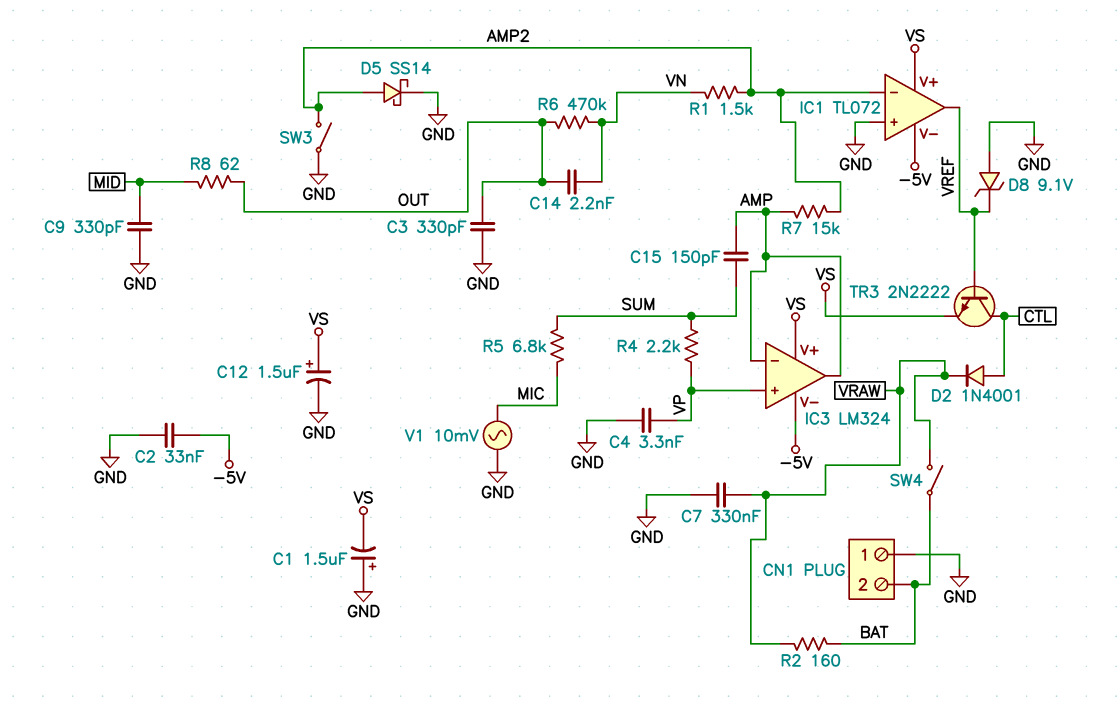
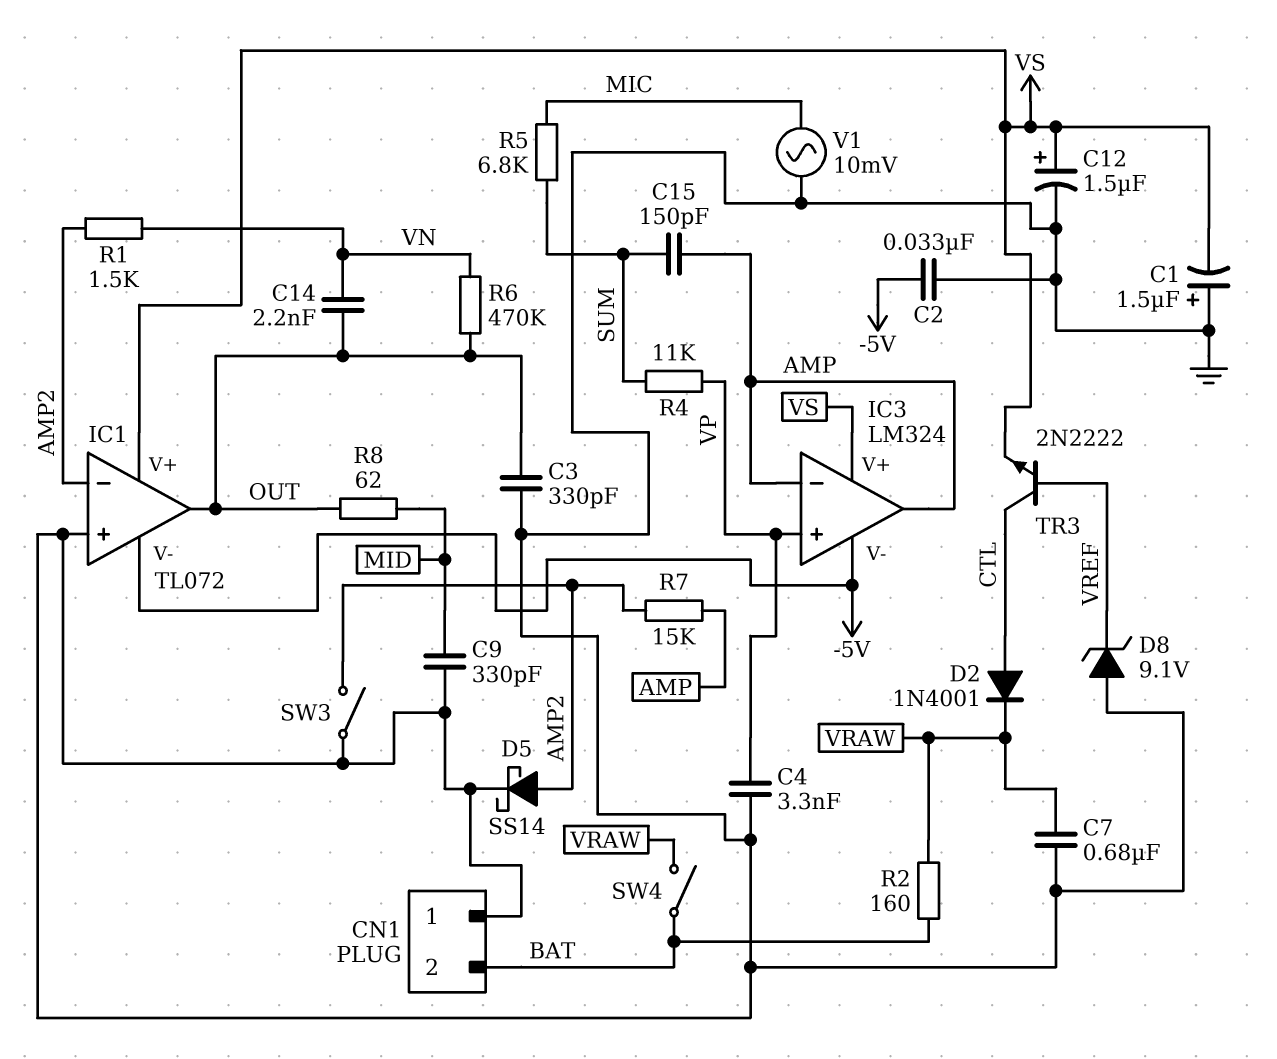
C7: 330nF (GND, VRAW) -> 680nF (GND, VRAW)
IC1 pin out: VREF -> OUT
R4: 2.2k (SUM, VP) -> 11k (SUM, VP)

